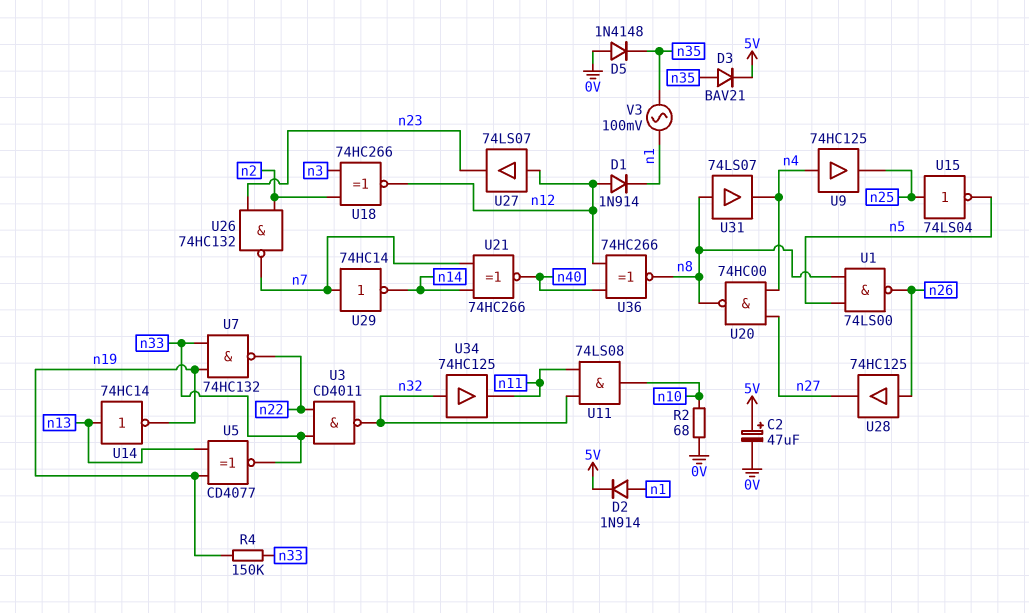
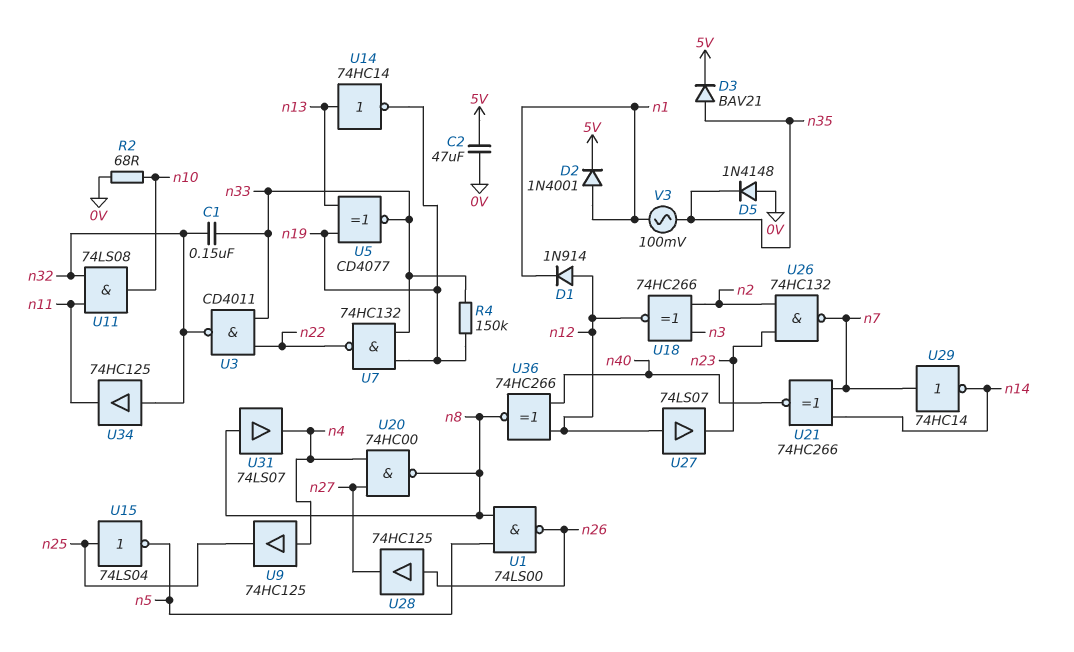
C1: none -> 150nF (n32, n33)
C2: 47uF (plus 5V, minus 0V) -> 47uF (0V, 5V)
D2: diode 1N914 (A n1, K 5V) -> diode 1N4001 (A n1, K 5V)

